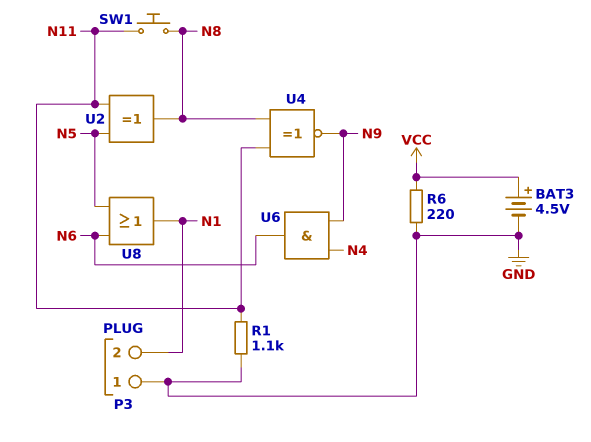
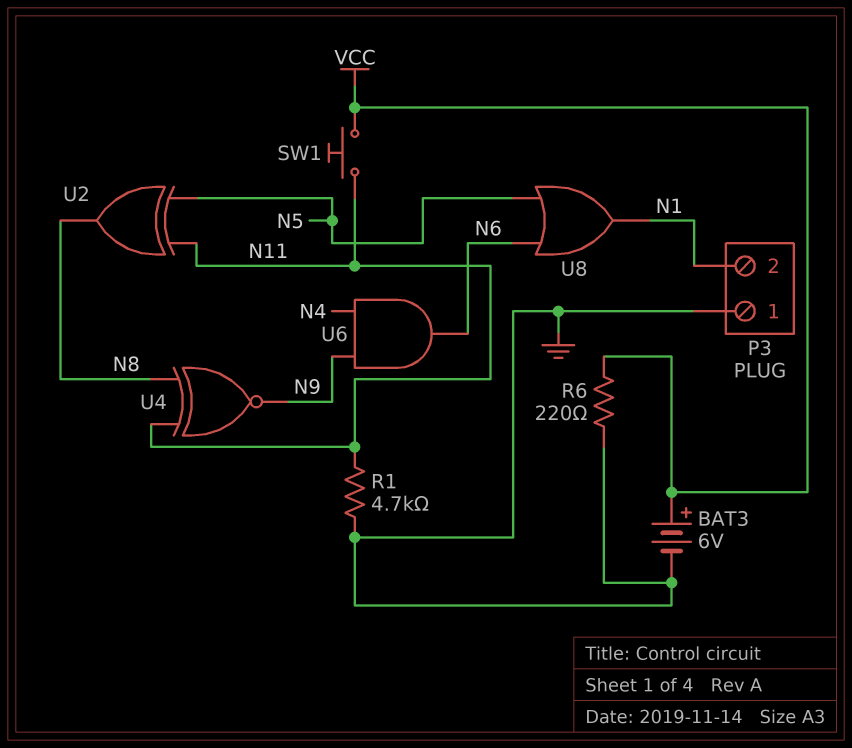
BAT3: 4.5V (plus VCC, minus GND) -> 6V (plus VCC, minus GND)
R1: 1.1k (GND, N11) -> 4.7k (GND, N11)
SW1: button (N8, N11) -> button (N11, VCC)

